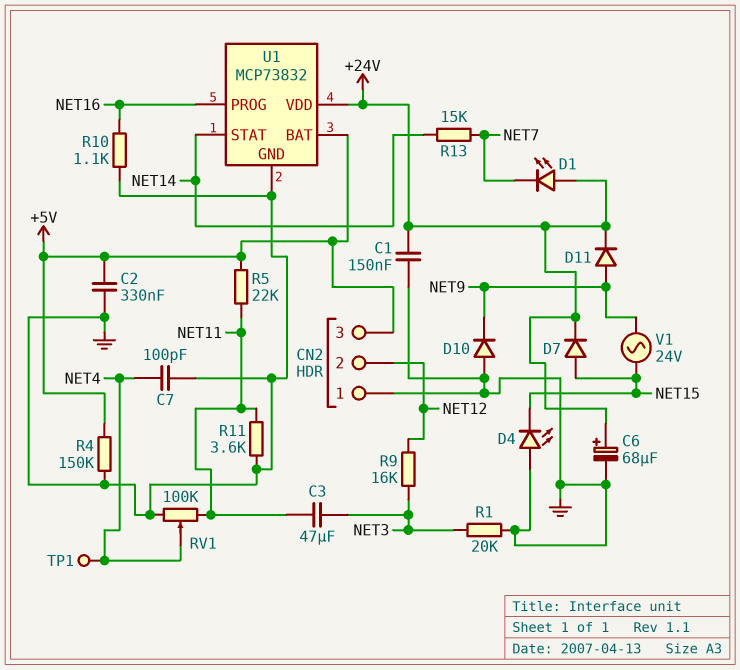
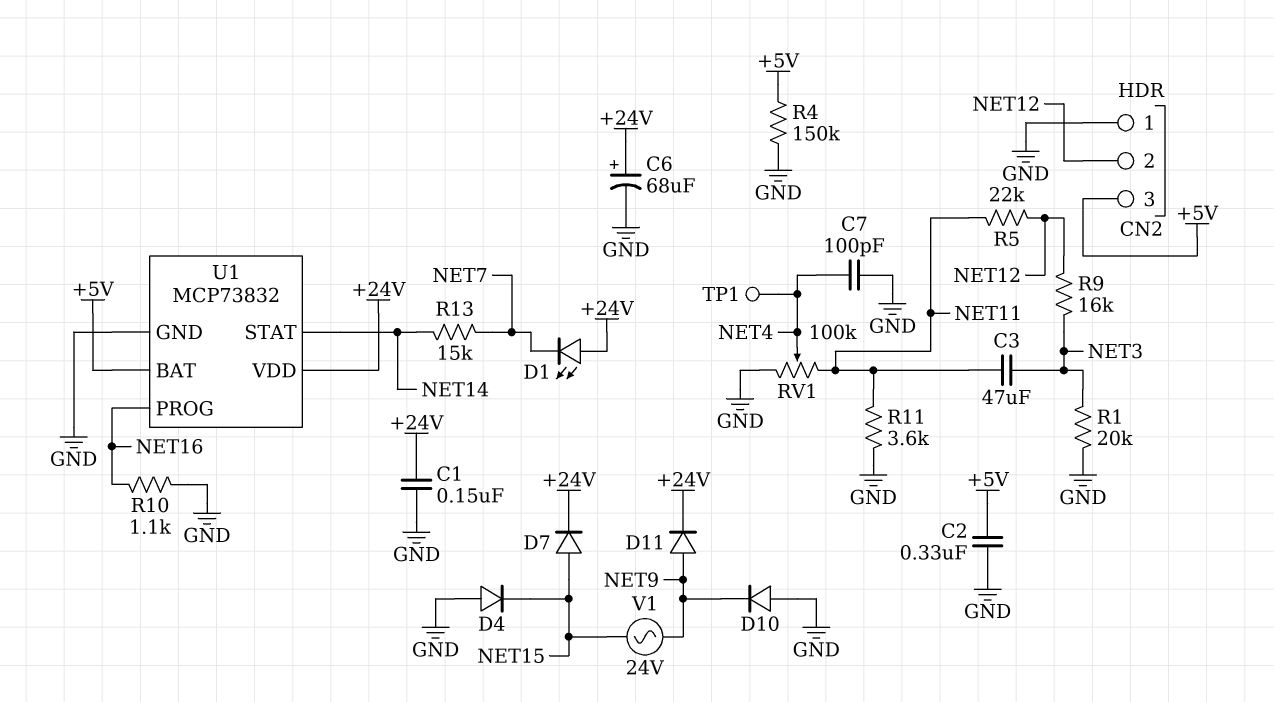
D4: LED (A GND, K NET15) -> diode (A GND, K NET15)
R5: 22k (+5V, NET11) -> 22k (NET11, NET12)

